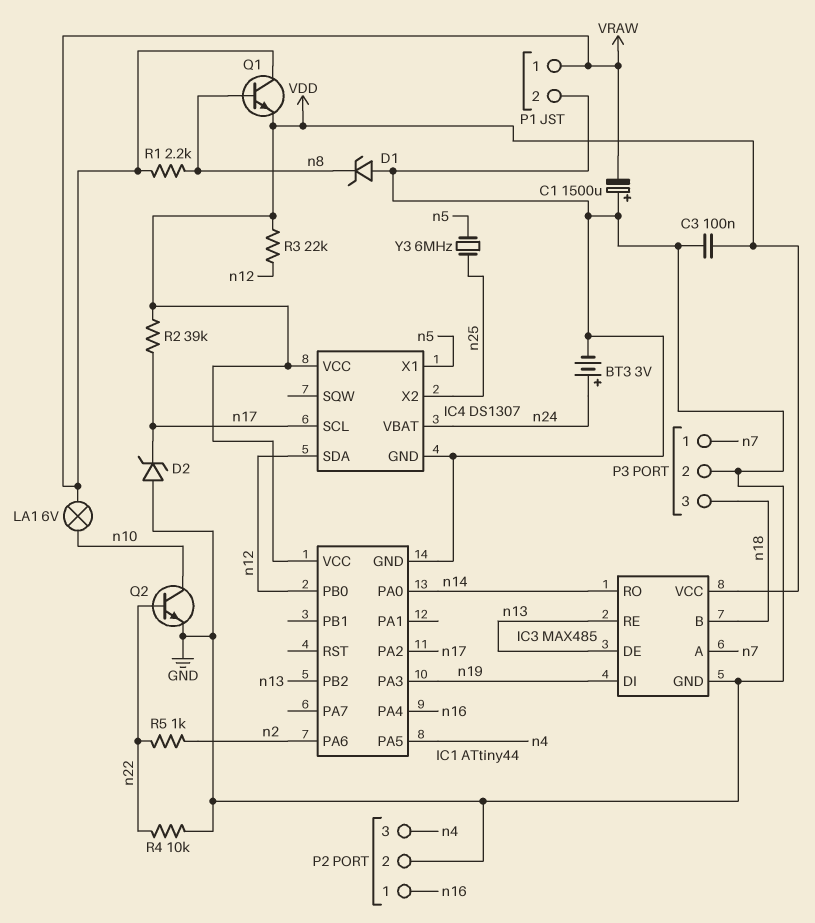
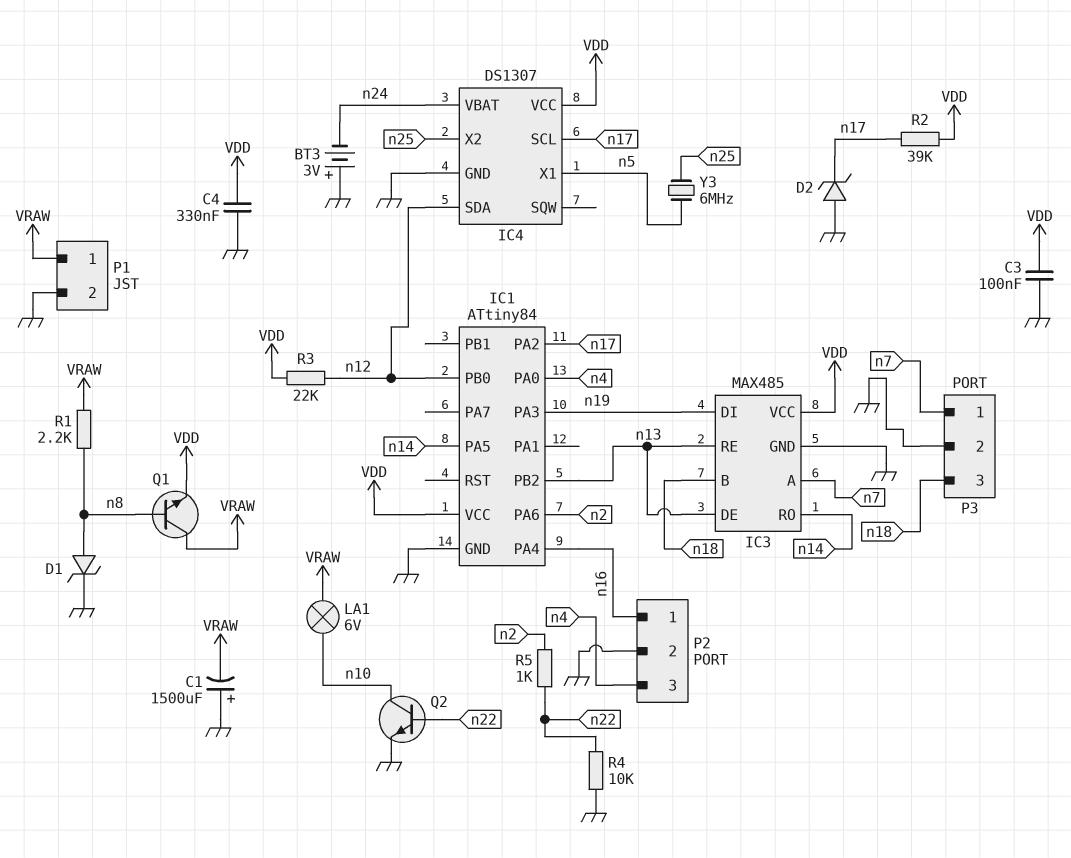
BT3: 3V (plus n24, minus GND) -> 3V (plus GND, minus n24)
C4: none -> 330nF (GND, VDD)
D1: zener (A GND, K n8) -> zener (A n8, K GND)
IC1: ATtiny44 -> ATtiny84
IC1 pin PA0: n14 -> n4
IC1 pin PA5: n4 -> n14

